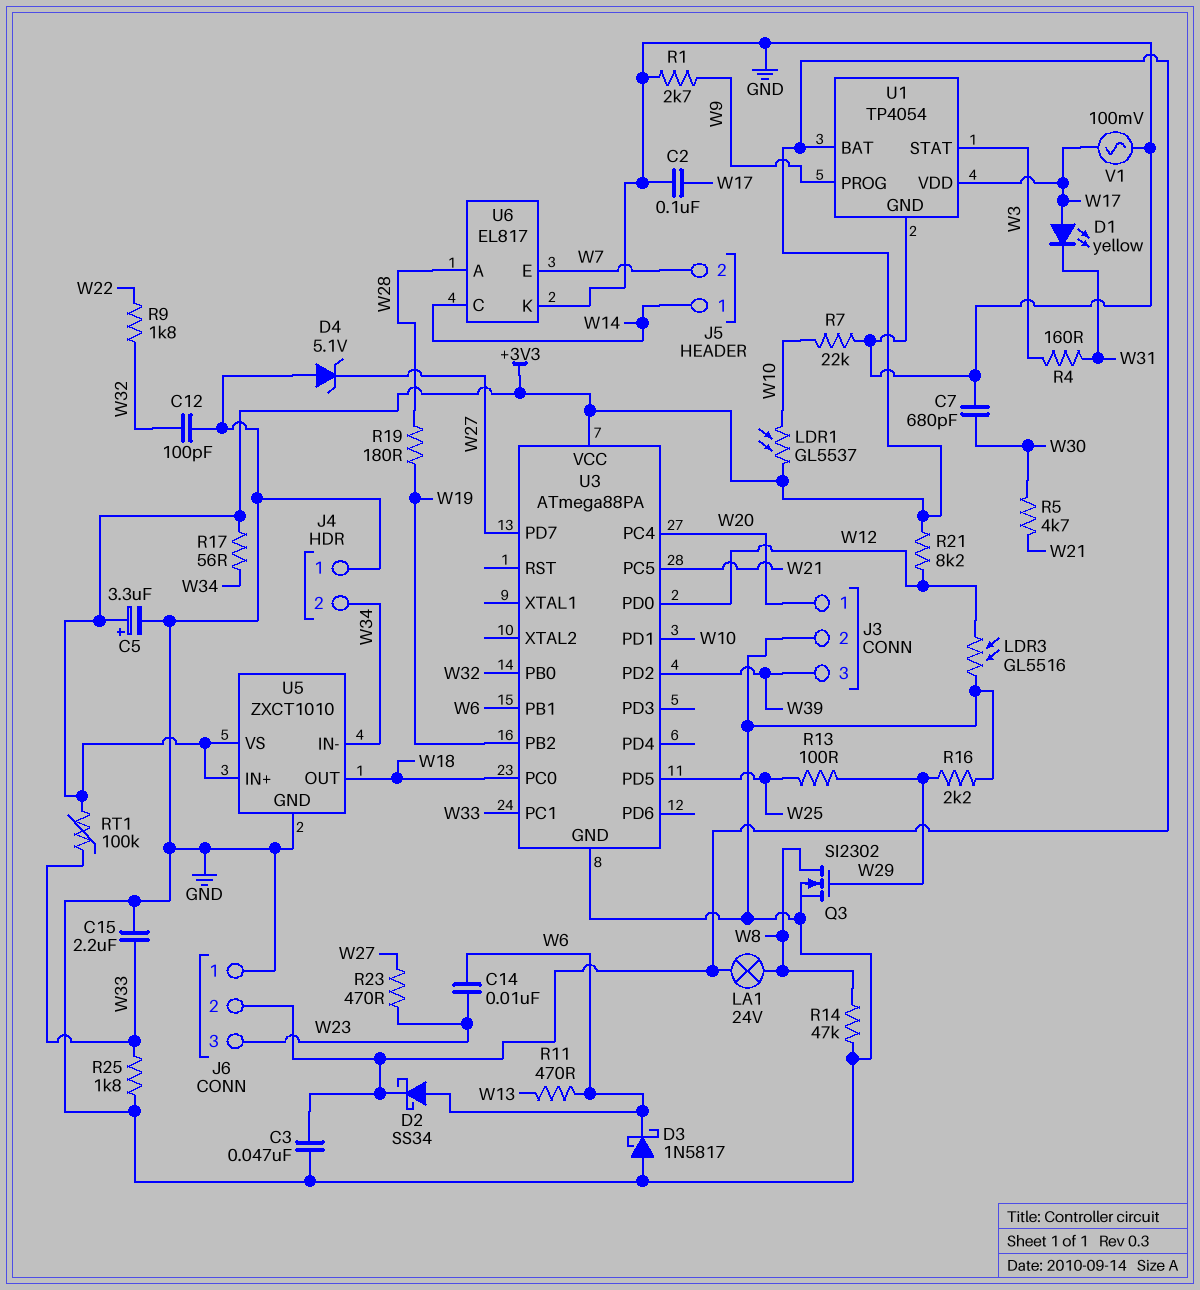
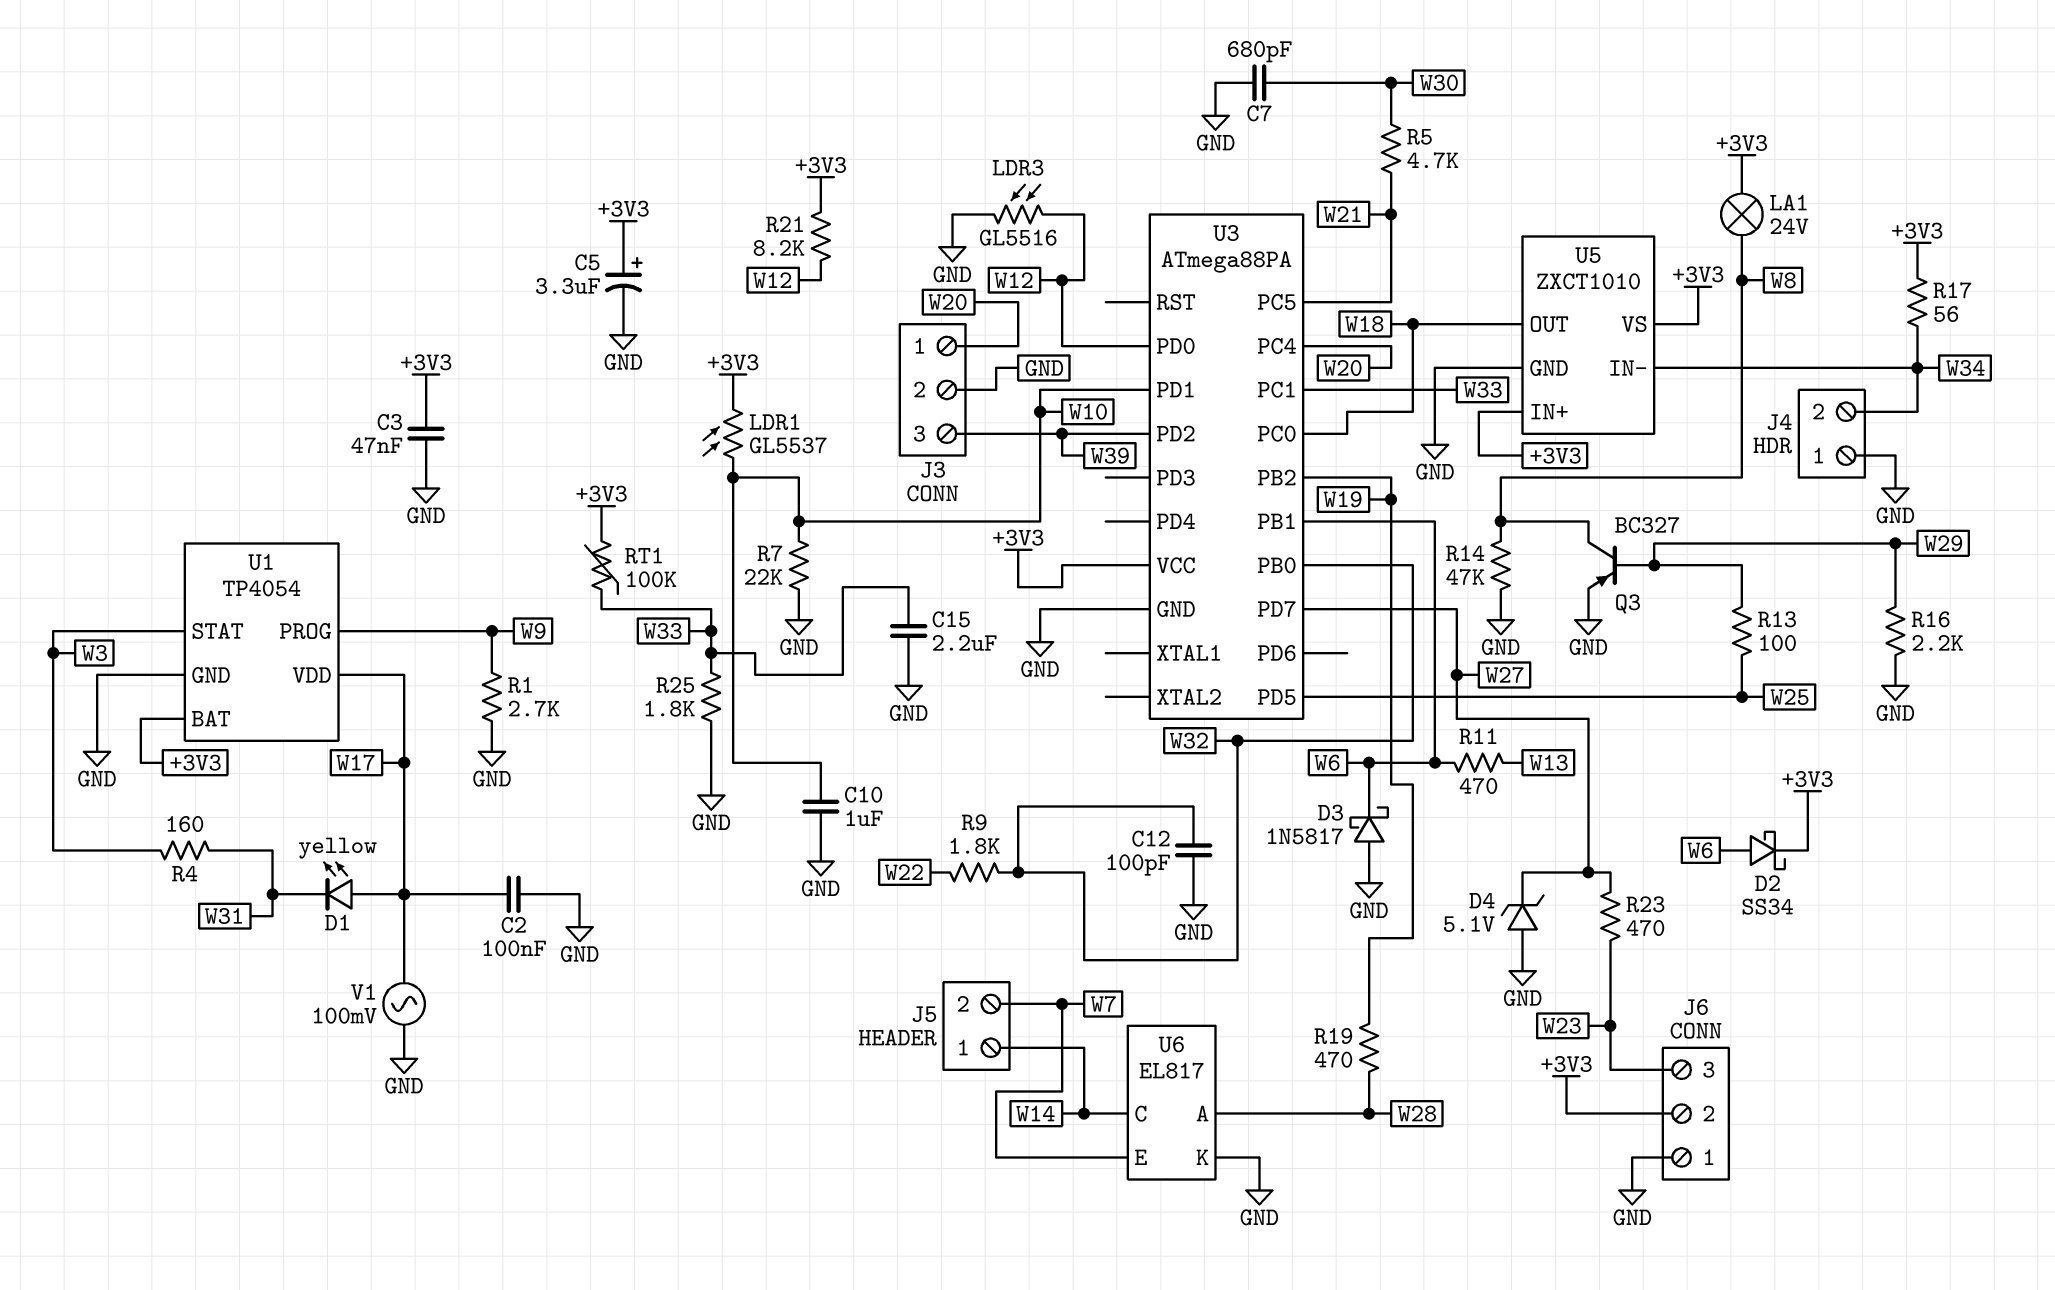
C10: none -> 1uF (GND, W10)
C14: 10nF (W6, W23) -> none
Q3: NMOS SI2302 (G W29, D W8, S GND) -> PNP BC327 (B W29, C W8, E GND)
R19: 180 (W19, W28) -> 470 (W19, W28)

